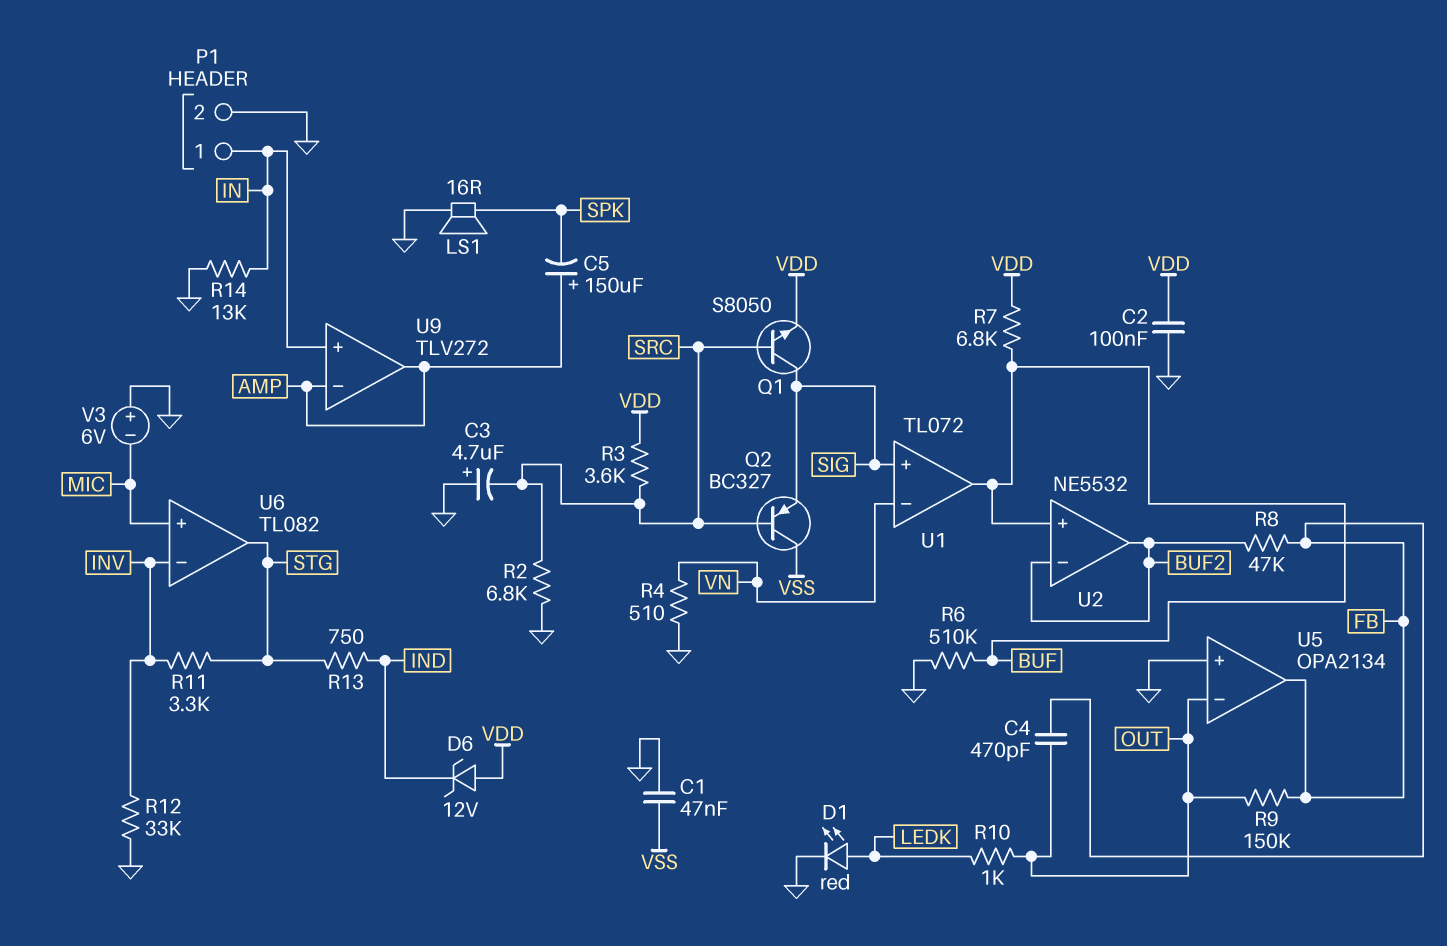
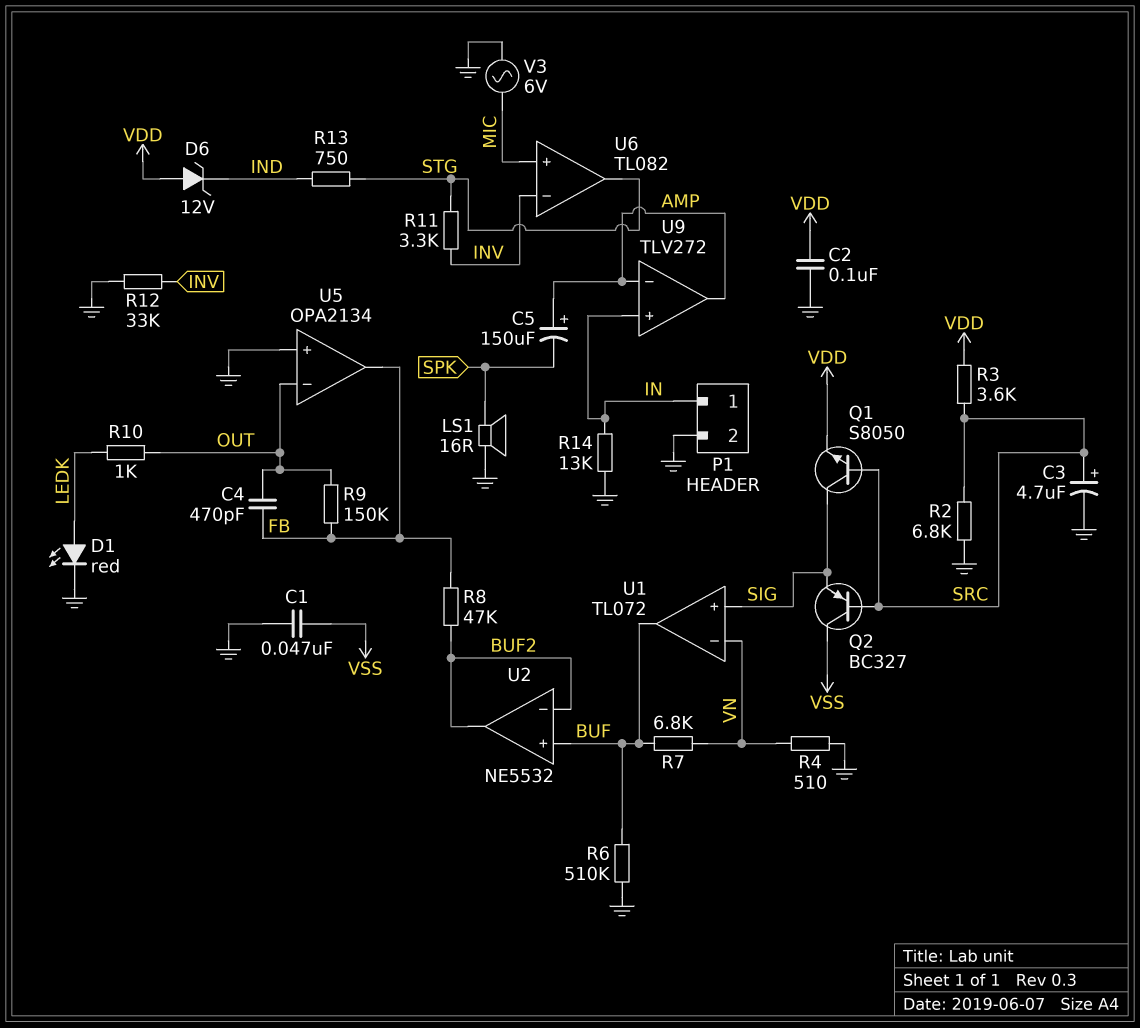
C3: 4.7uF (plus GND, minus SRC) -> 4.7uF (plus SRC, minus GND)
R7: 6.8k (BUF, VDD) -> 6.8k (BUF, VN)
V3: 6V (plus GND, minus MIC) -> AC 6V (GND, MIC)

